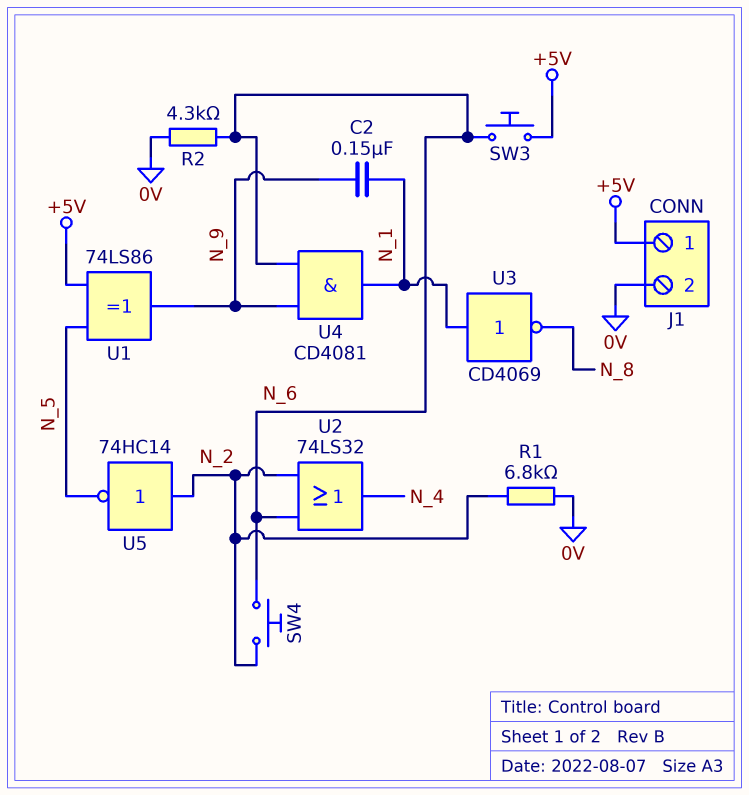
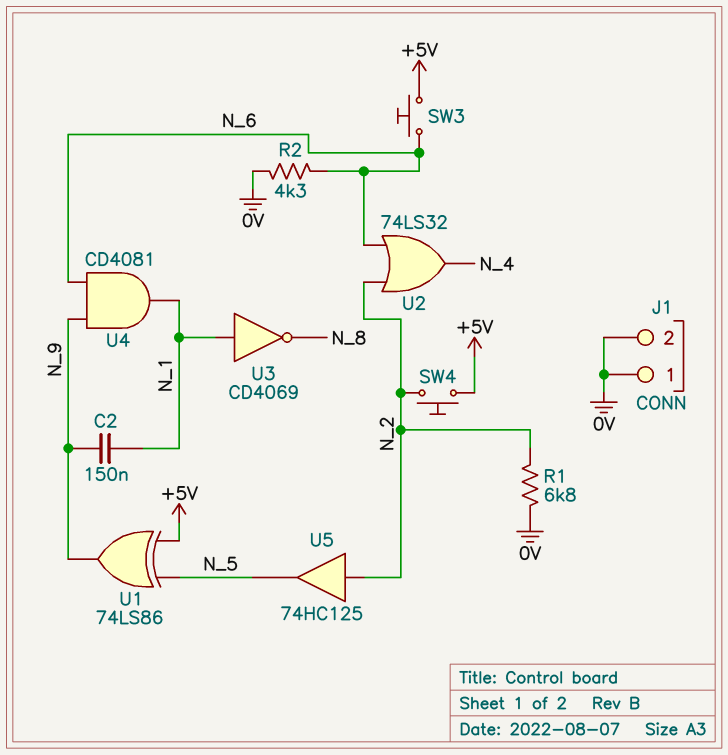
J1 pin 1: +5V -> 0V
SW4: button (N_2, N_6) -> button (+5V, N_2)
U5: NOT 74HC14 (in N_2, out N_5) -> buffer 74HC125 (in N_2, out N_5)

